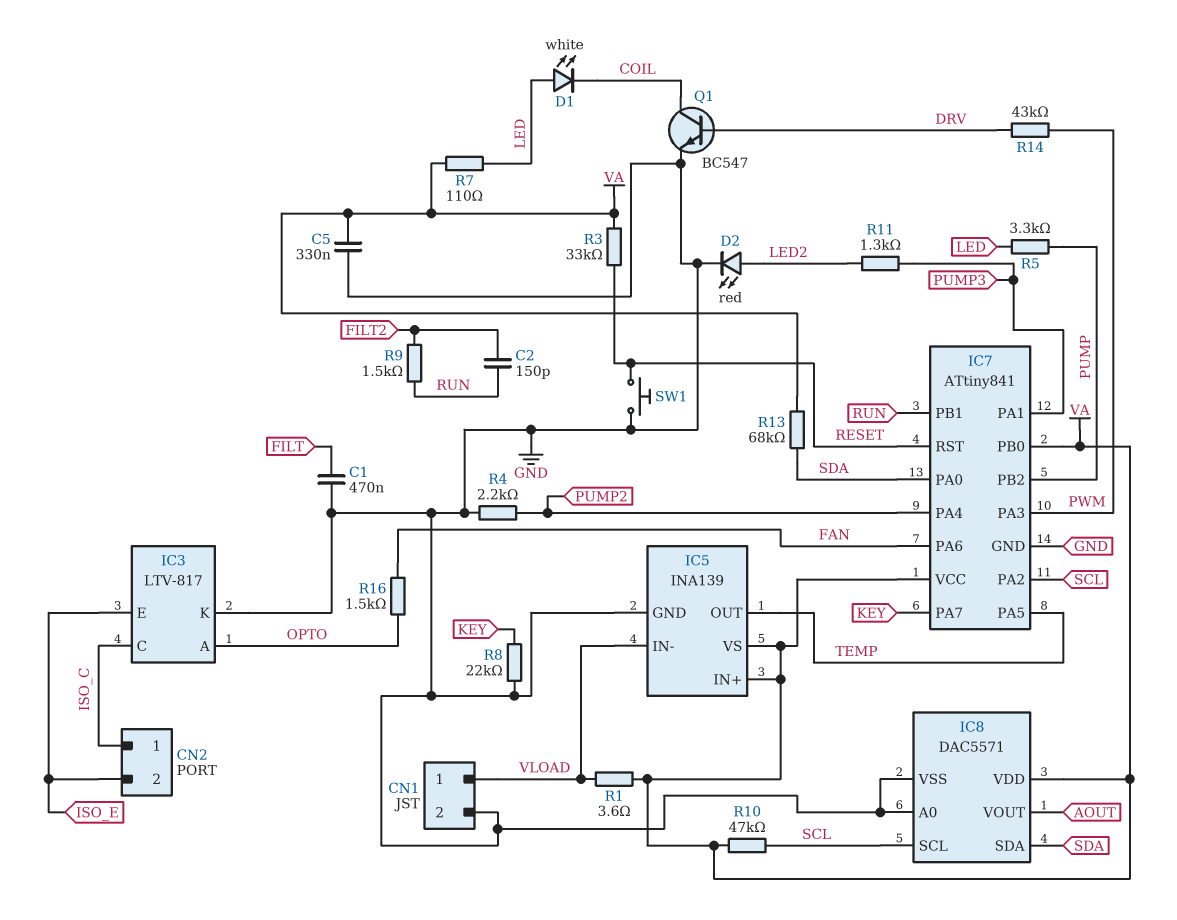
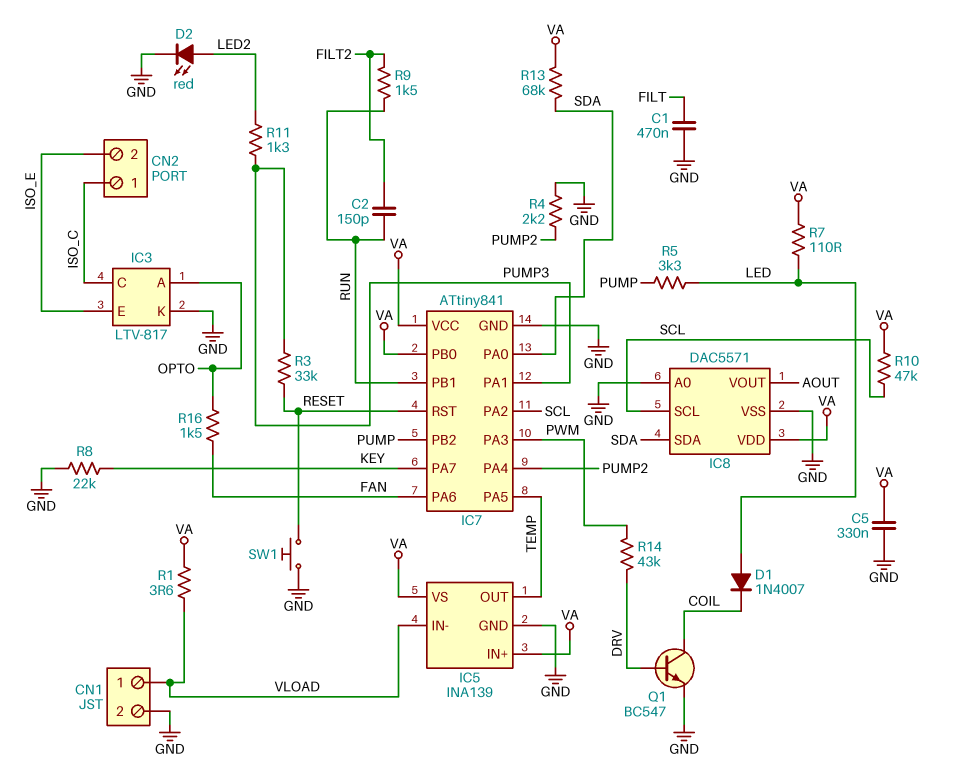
D1: LED white (A LED, K COIL) -> diode 1N4007 (A LED, K COIL)
R3: 33k (RESET, VA) -> 33k (PUMP3, RESET)

